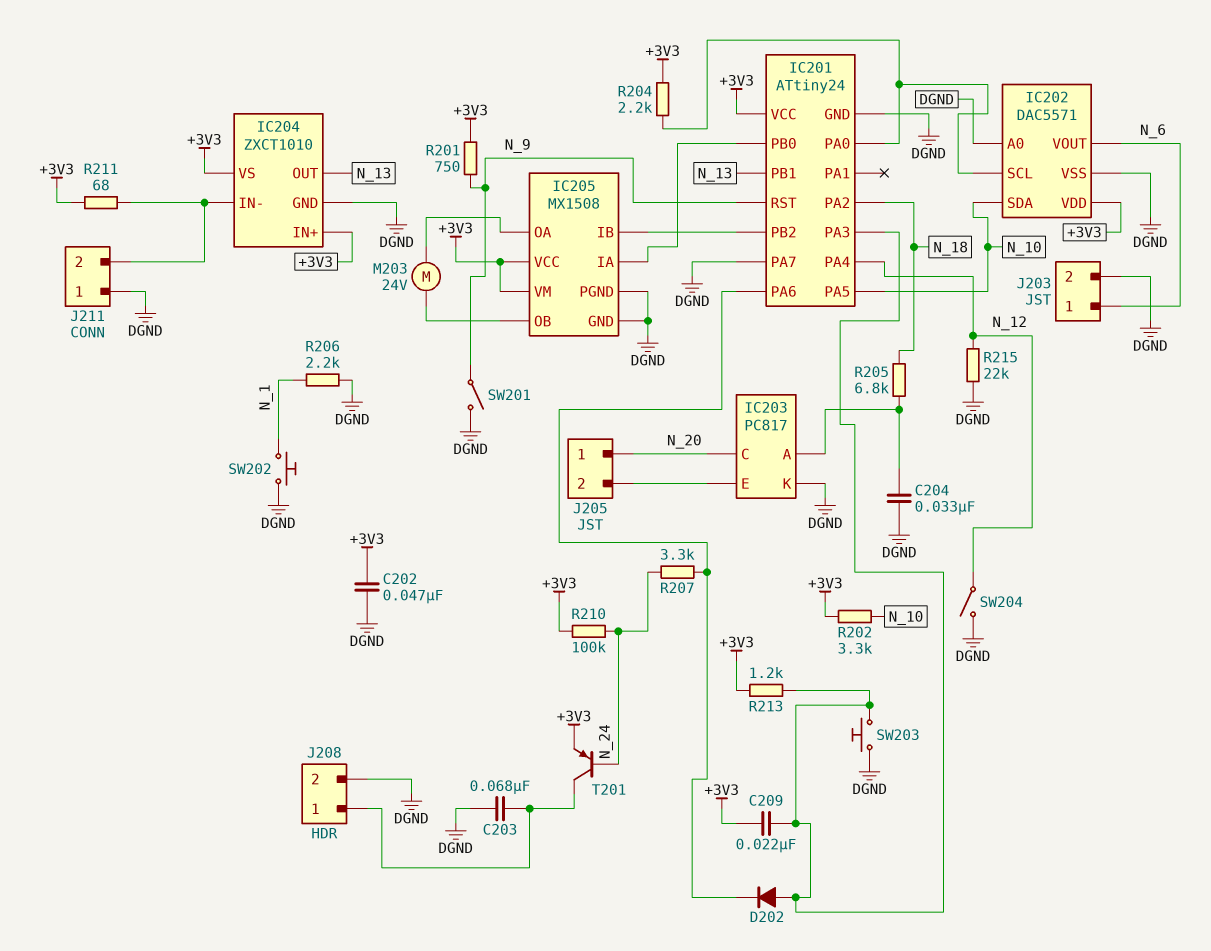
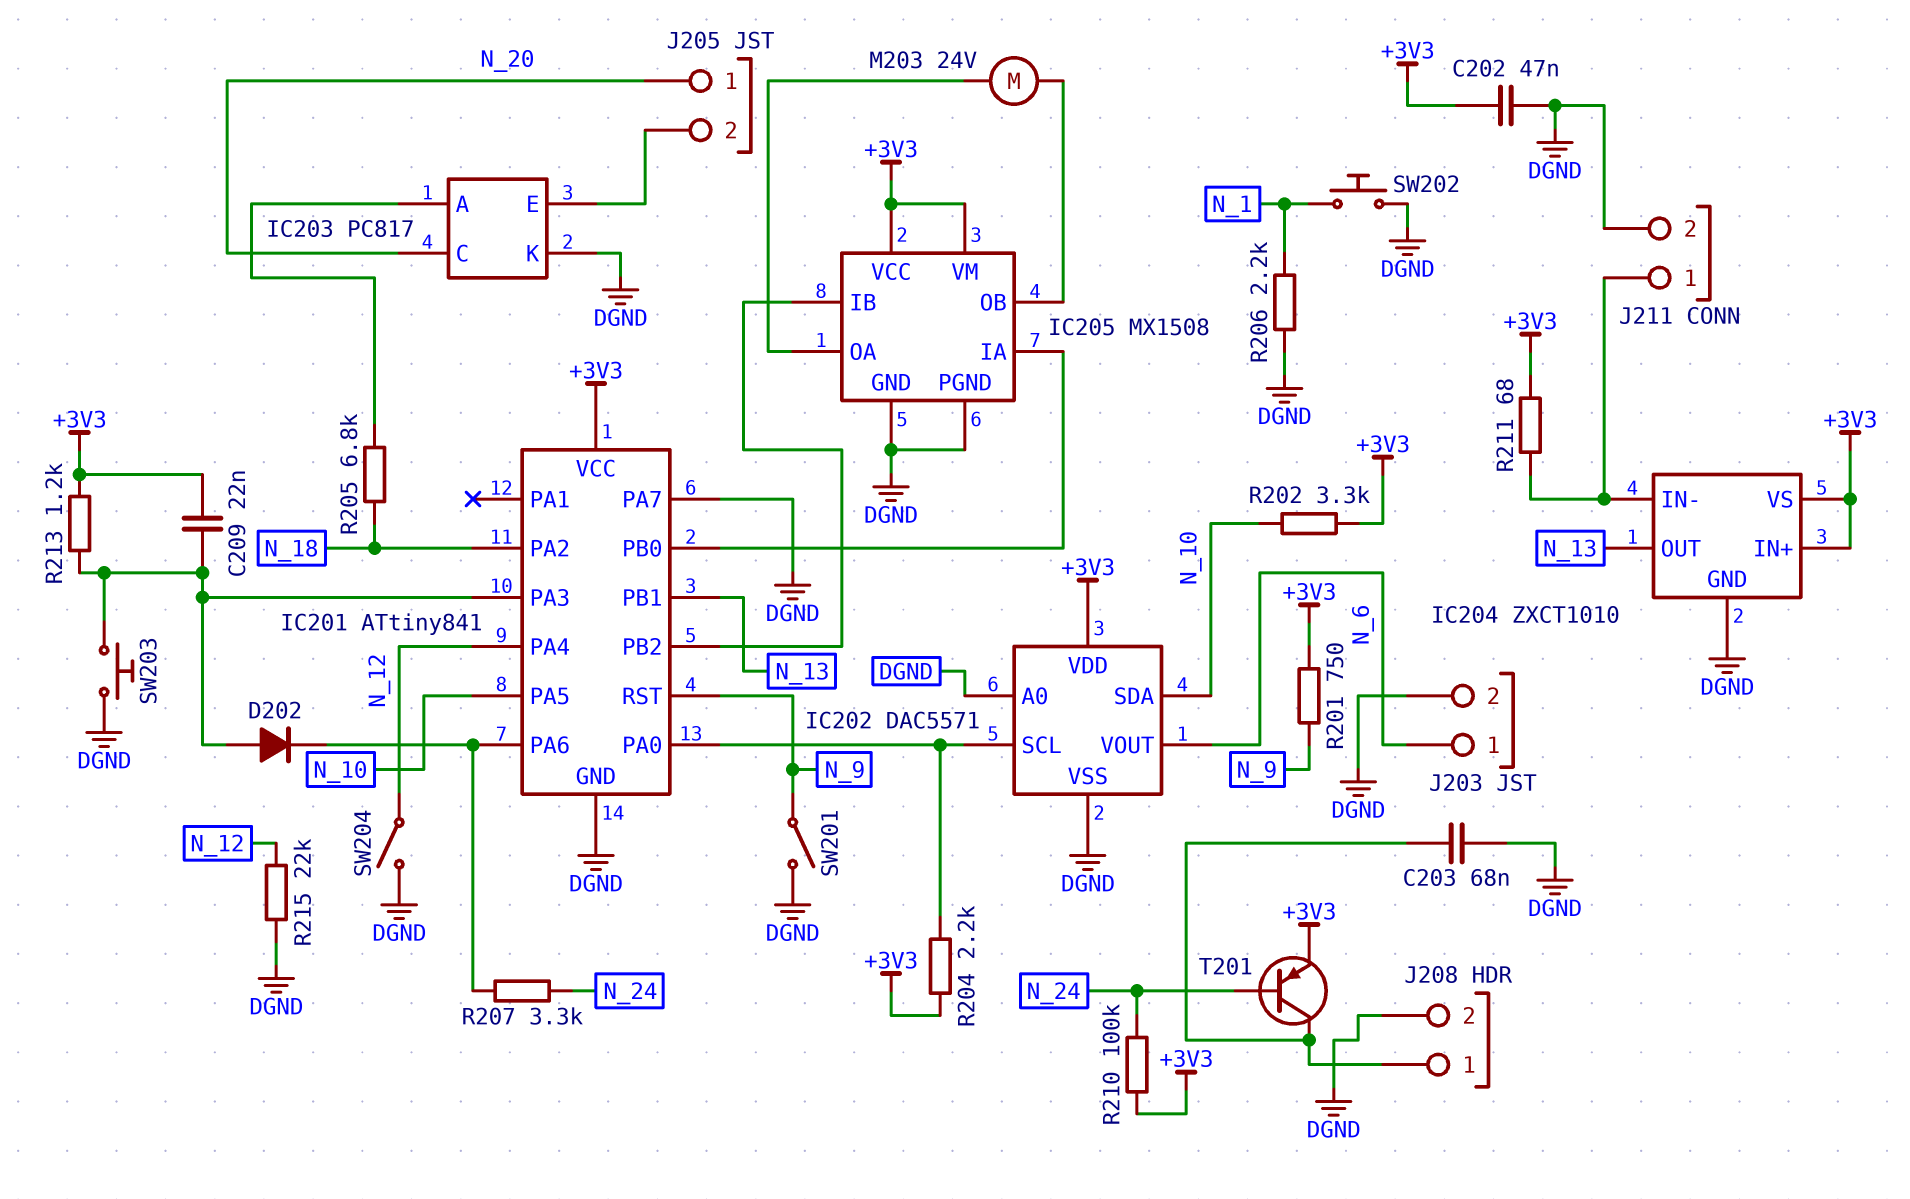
C204: 33nF (DGND, IC203/A) -> none
IC201: ATtiny24 -> ATtiny841
J211 pin 1: DGND -> IC204/IN-
J211 pin 2: IC204/IN- -> DGND

